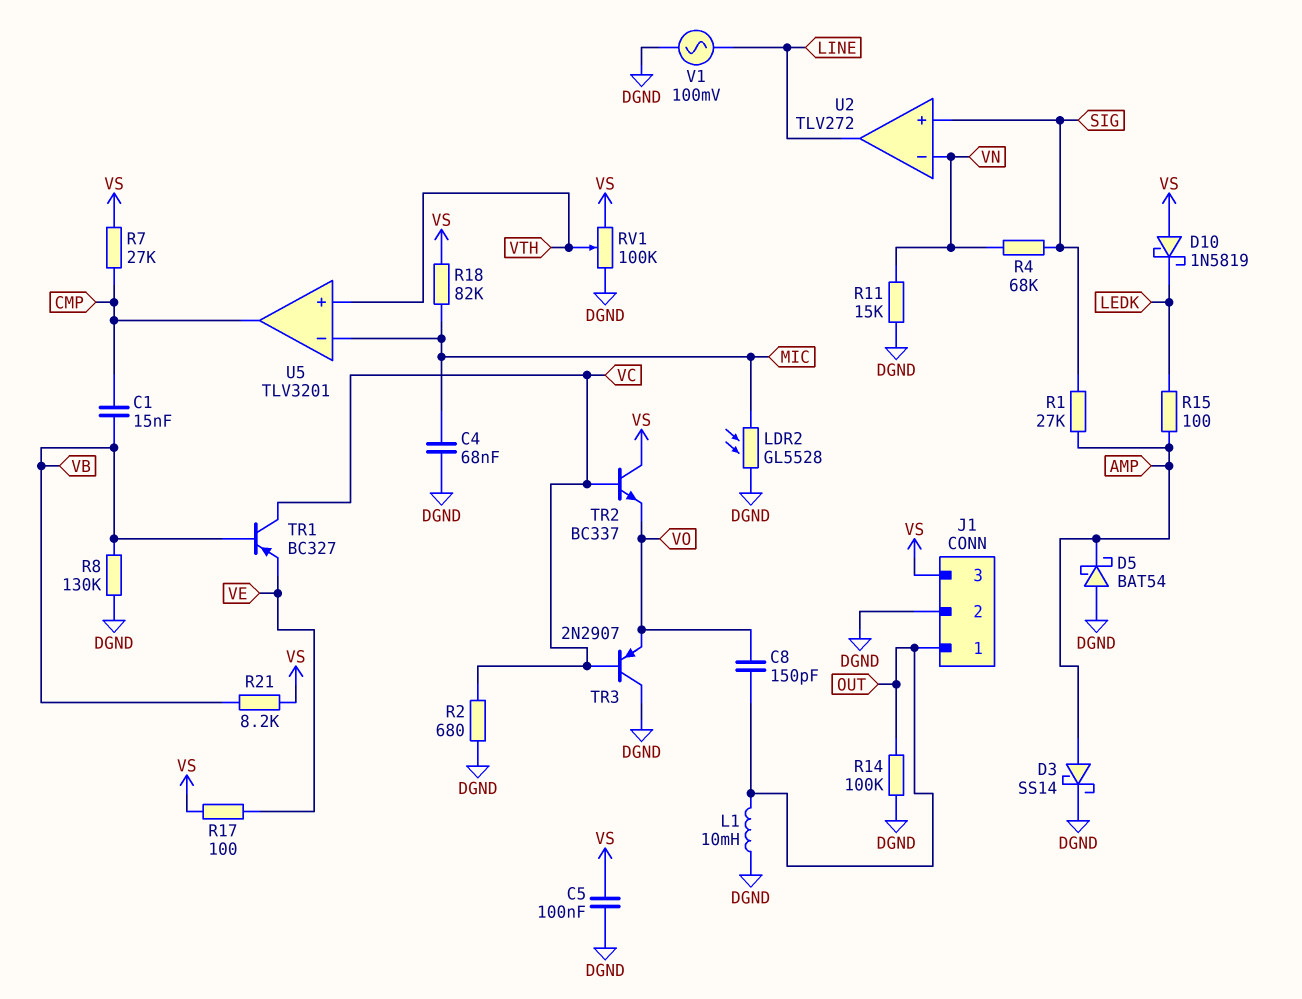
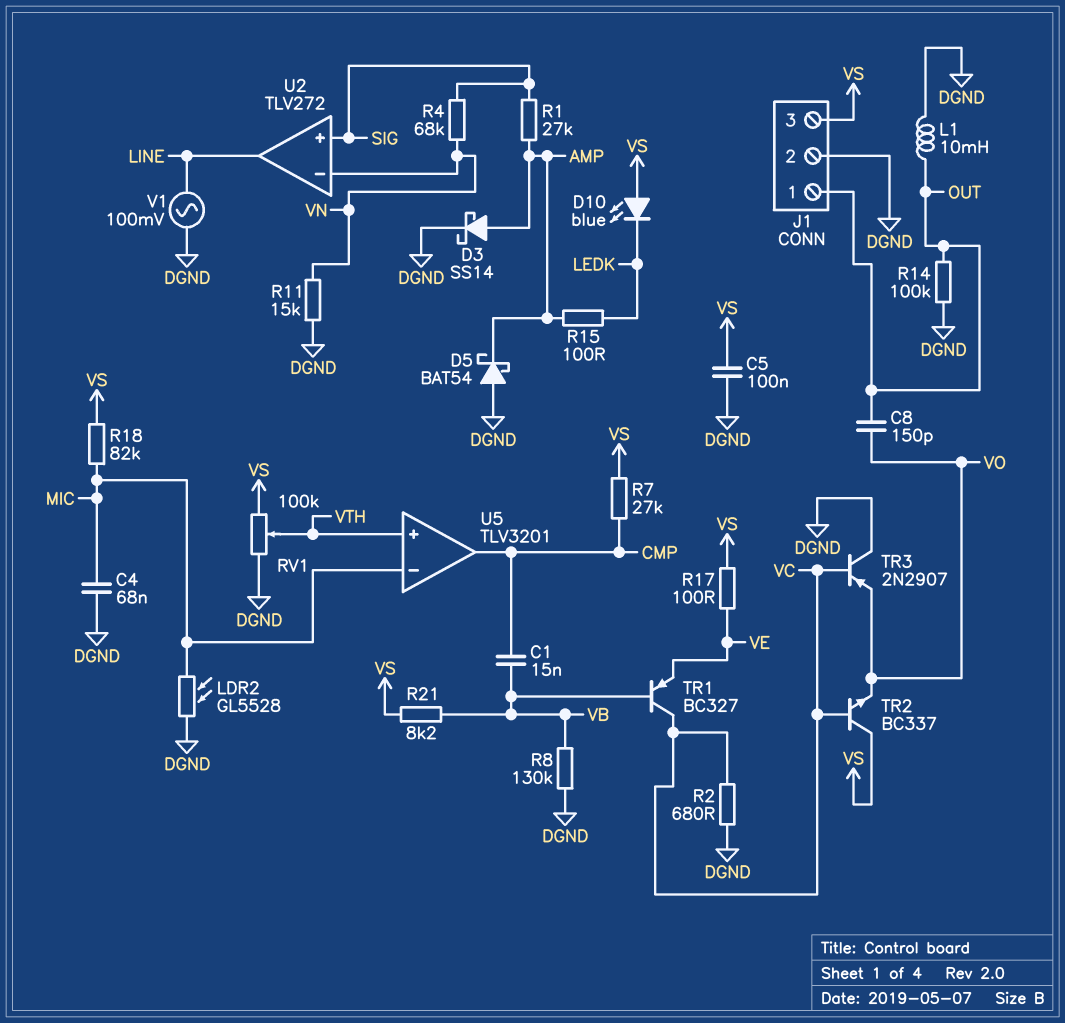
D10: schottky 1N5819 (A VS, K LEDK) -> LED blue (A VS, K LEDK)

